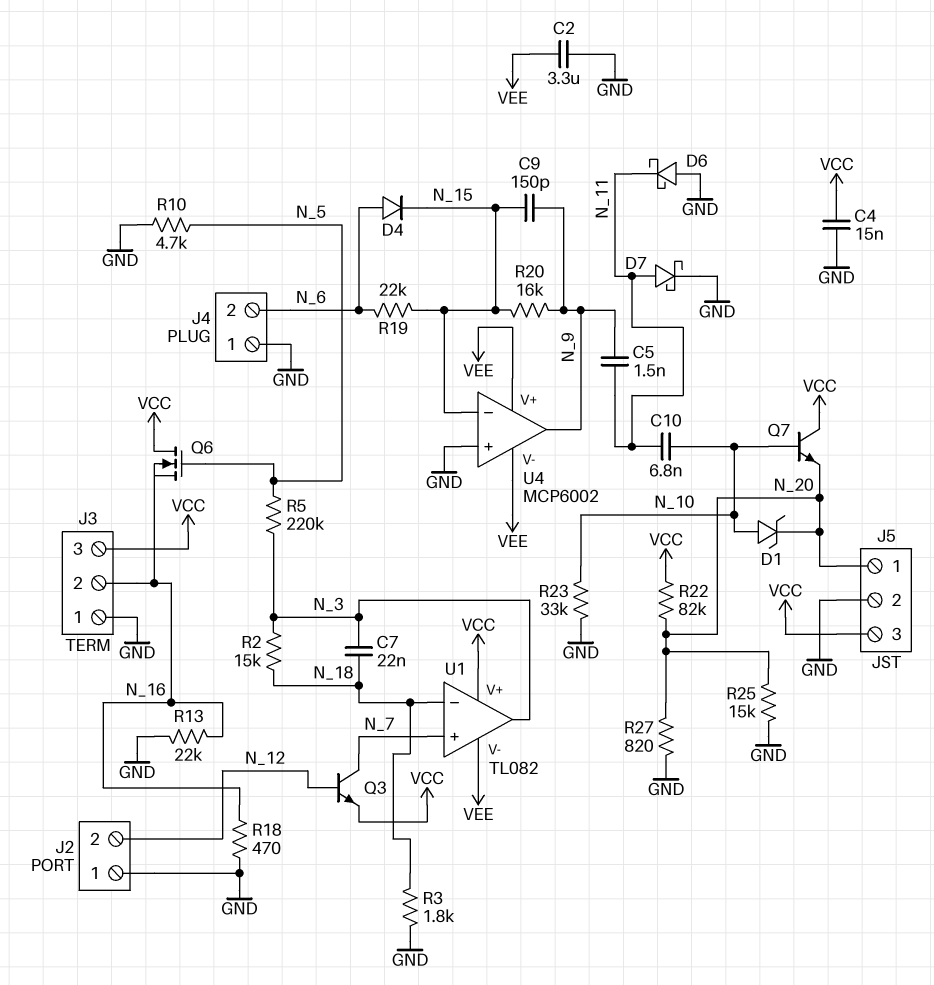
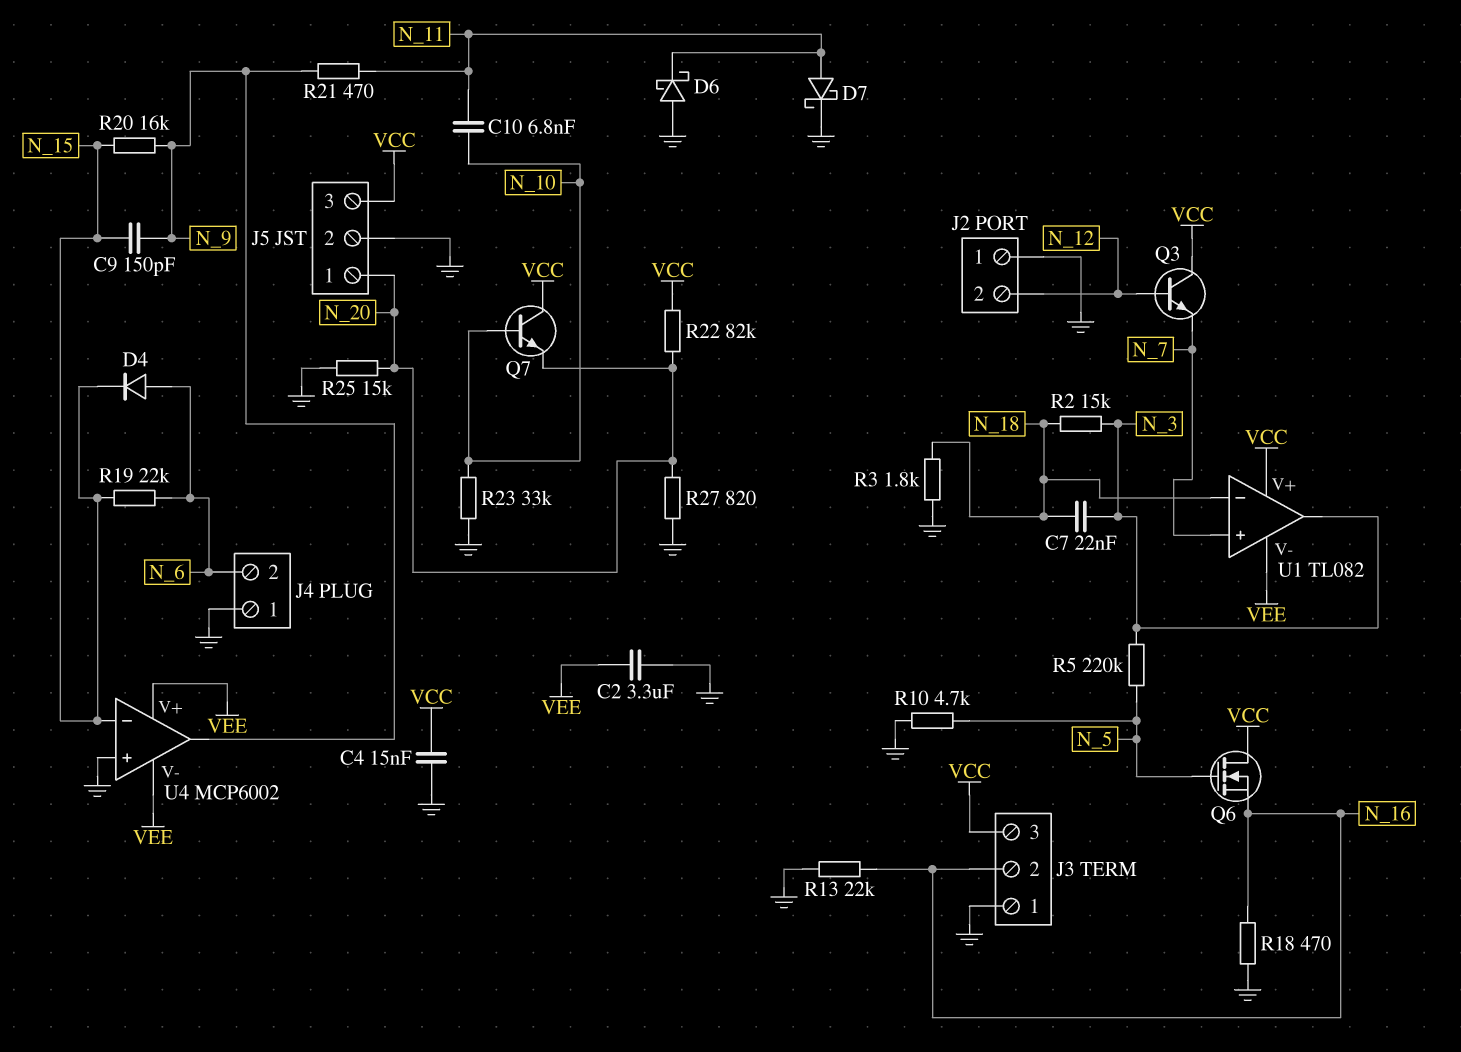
C5: 1.5nF (N_9, N_11) -> none
D1: zener (A N_10, K N_20) -> none
Q3: NPN (B N_12, C N_7, E VCC) -> NPN (B N_12, C VCC, E N_7)
R21: none -> 470 (N_9, N_11)

